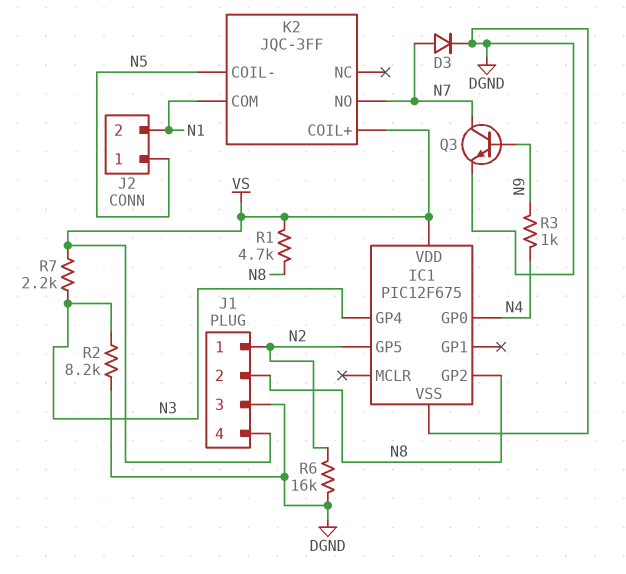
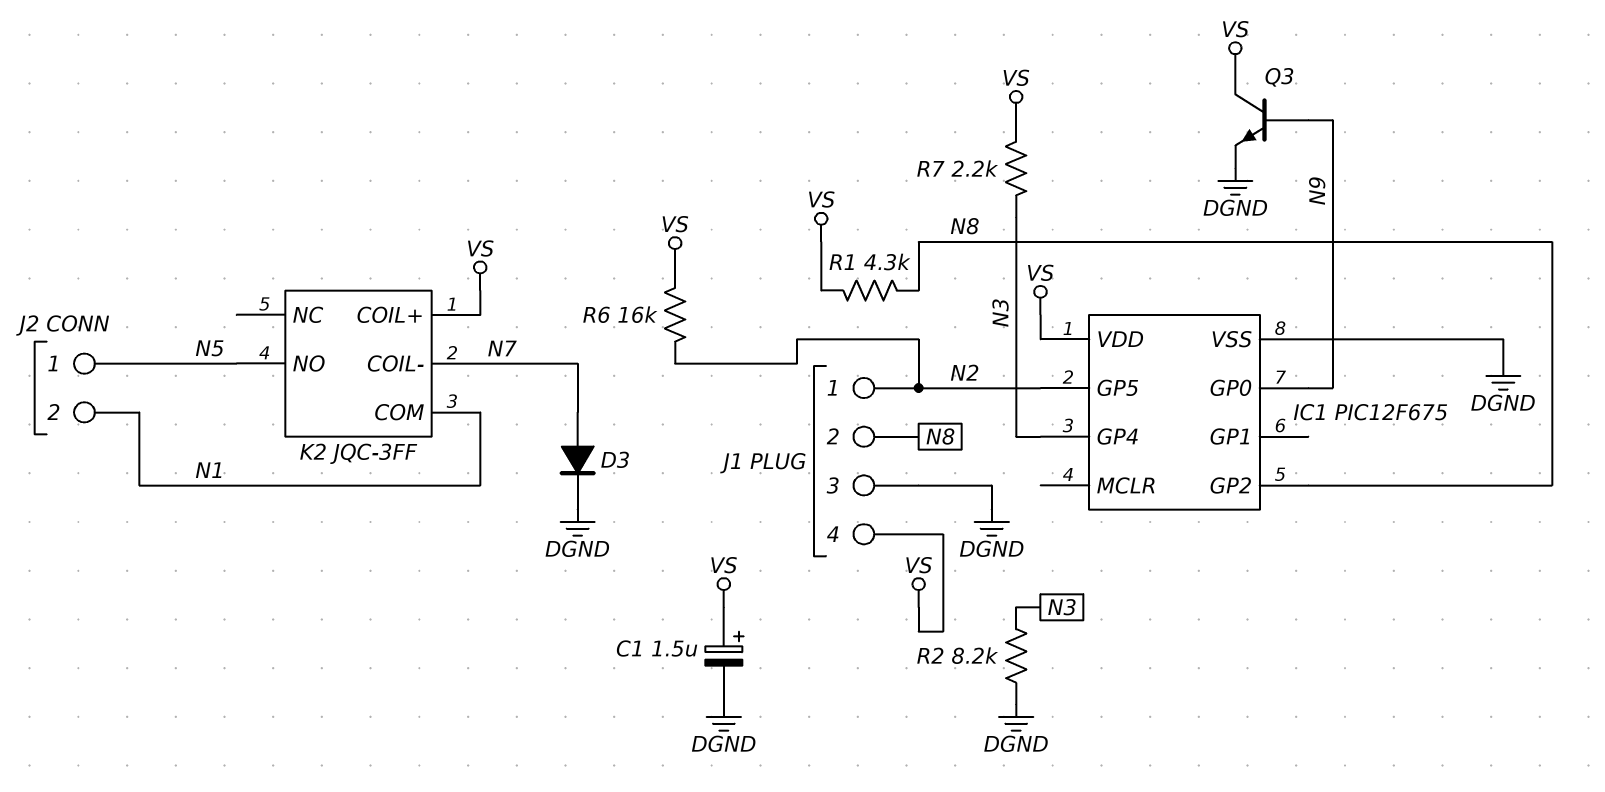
C1: none -> 1.5uF (plus VS, minus DGND)
IC1 pin GP0: N4 -> N9
K2 pin COIL-: N5 -> N7
K2 pin NO: N7 -> N5
Q3: NPN (B N9, C N7, E DGND) -> NPN (B N9, C VS, E DGND)
R1: 4.7k (N8, VS) -> 4.3k (N8, VS)
R3: 1k (N4, N9) -> none
R6: 16k (DGND, N2) -> 16k (N2, VS)

